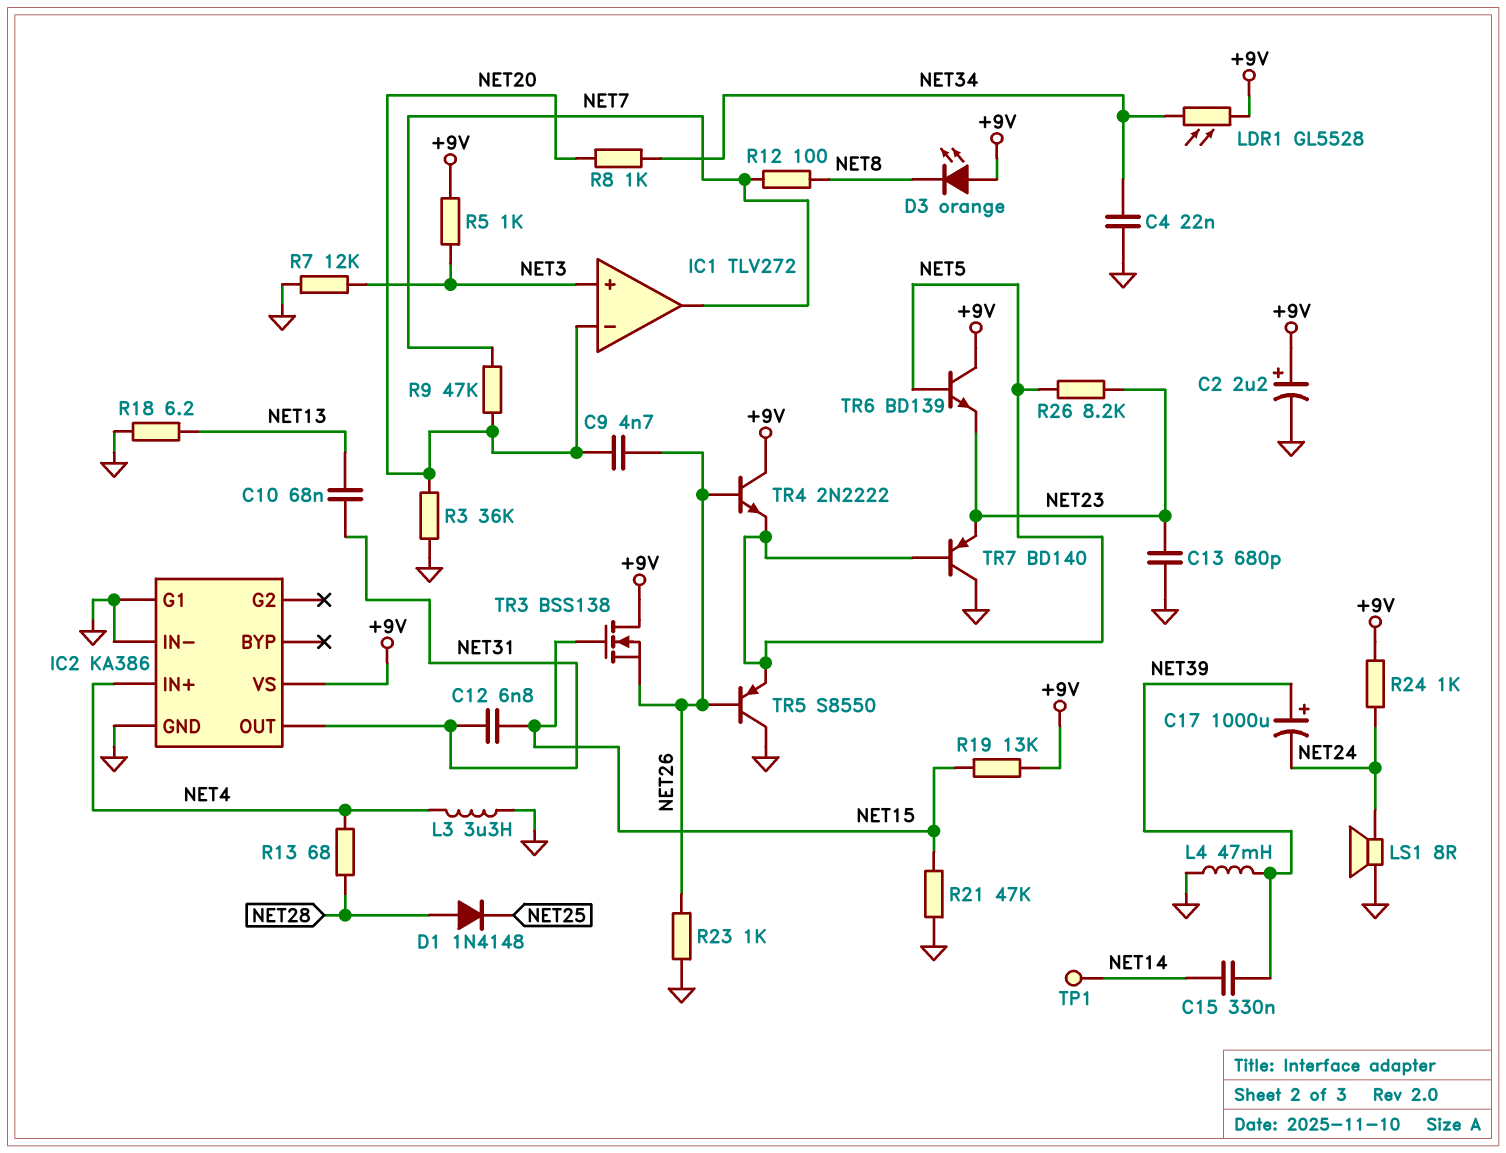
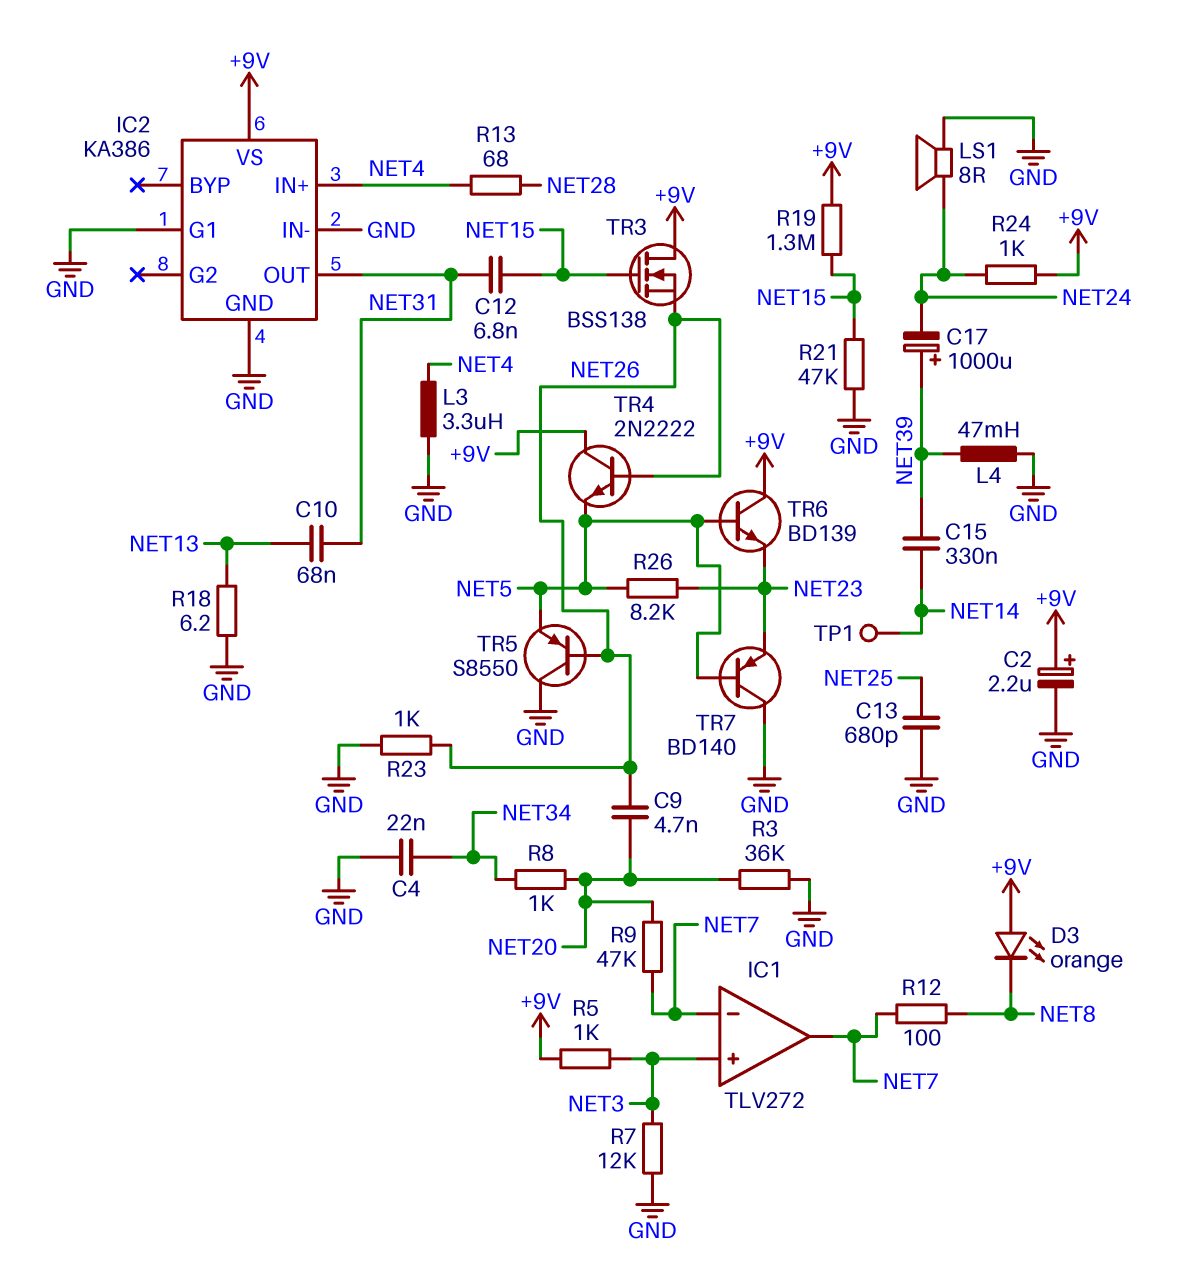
C13: 680pF (GND, NET23) -> 680pF (GND, NET25)
D1: diode 1N4148 (A NET28, K NET25) -> none
IC1 pin in-: NET20 -> NET7
LDR1: GL5528 (+9V, NET34) -> none
R19: 13k (+9V, NET15) -> 1.3M (+9V, NET15)

